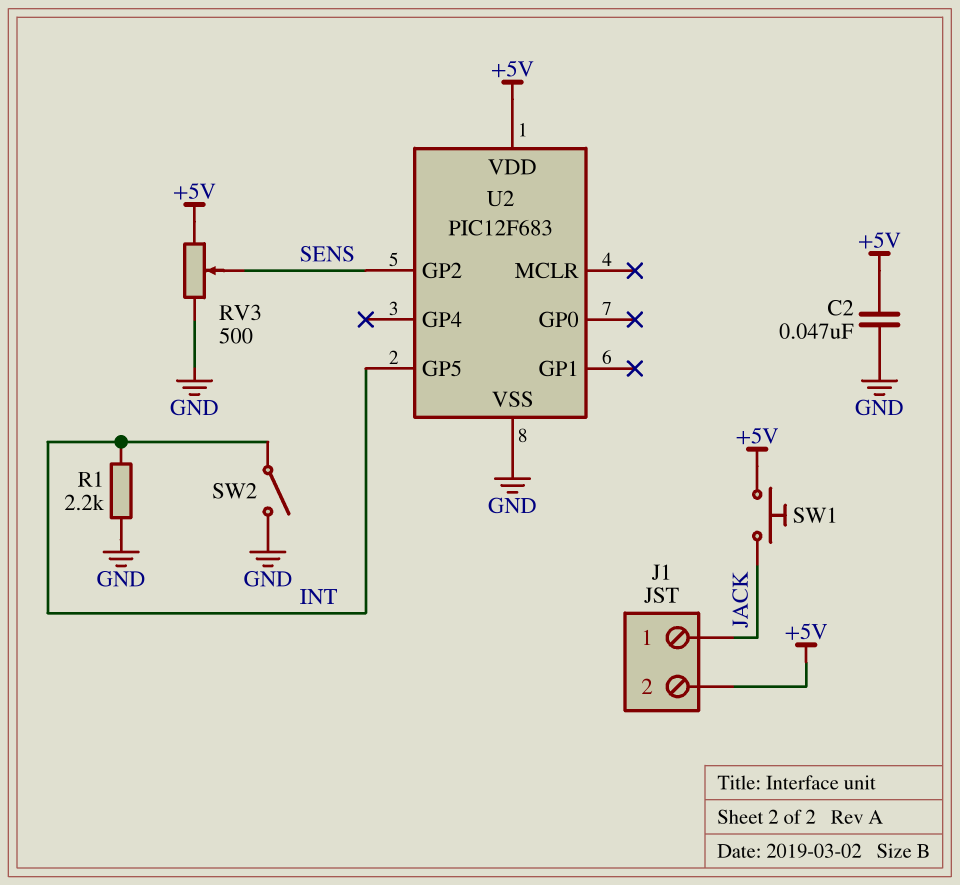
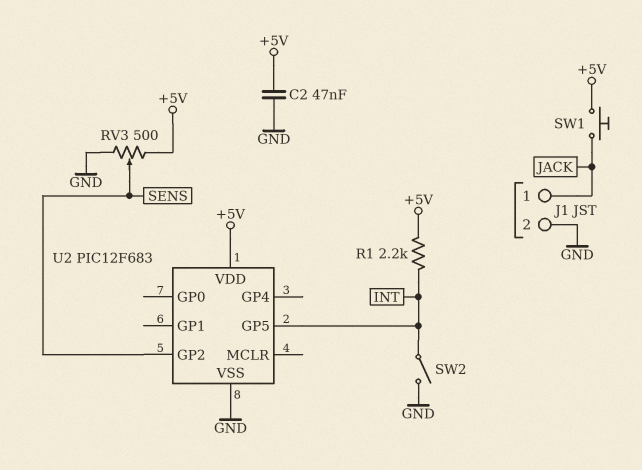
J1 pin 2: +5V -> GND
R1: 2.2k (GND, INT) -> 2.2k (+5V, INT)

